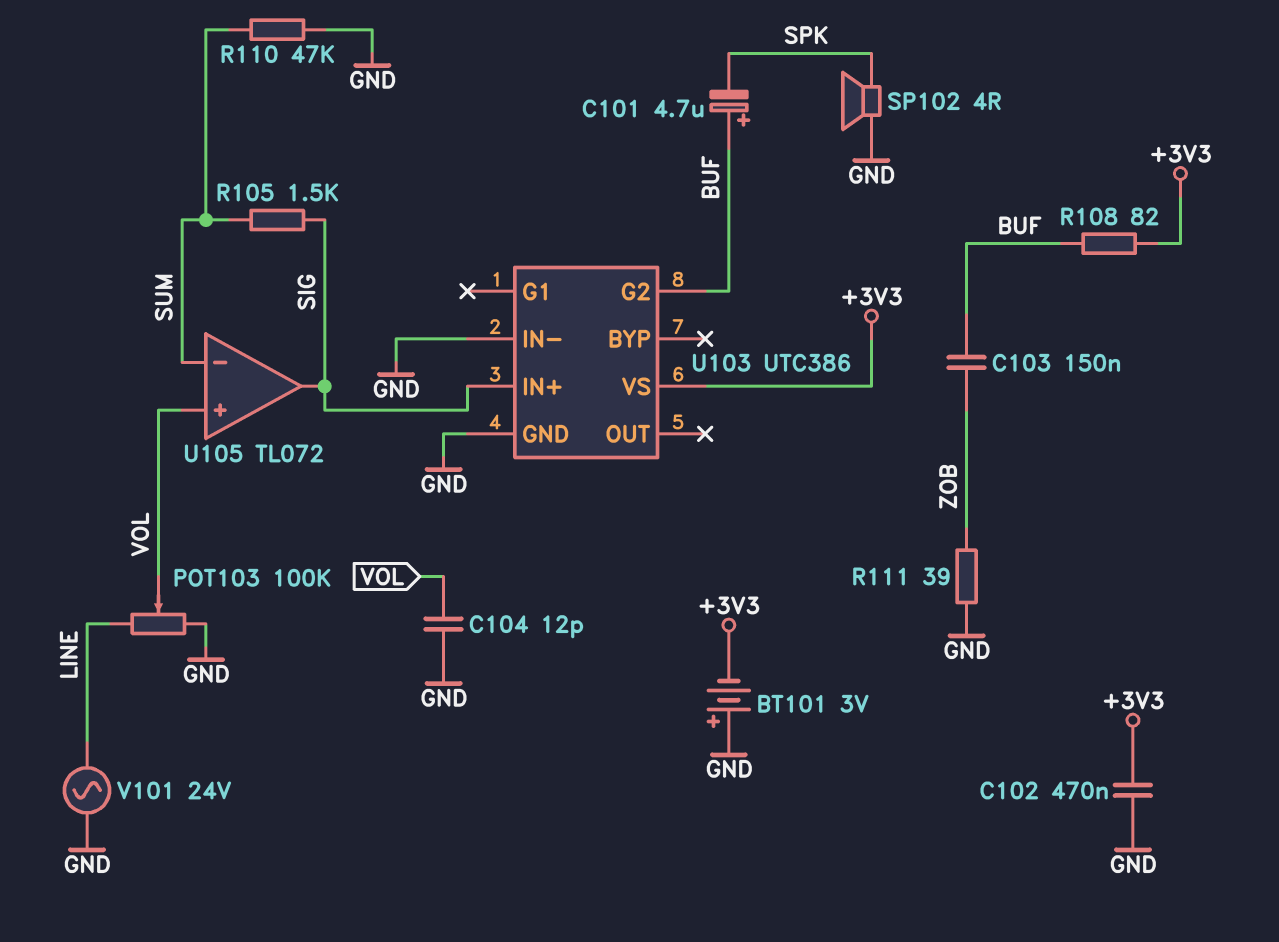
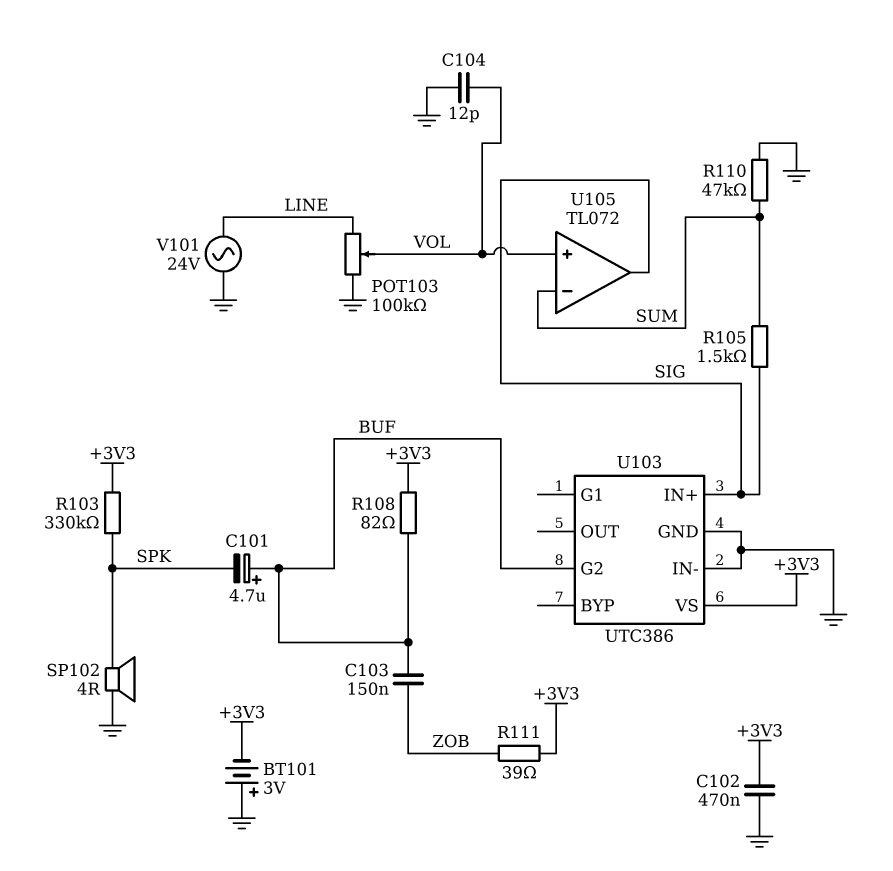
R103: none -> 330k (+3V3, SPK)
R111: 39 (GND, ZOB) -> 39 (+3V3, ZOB)

